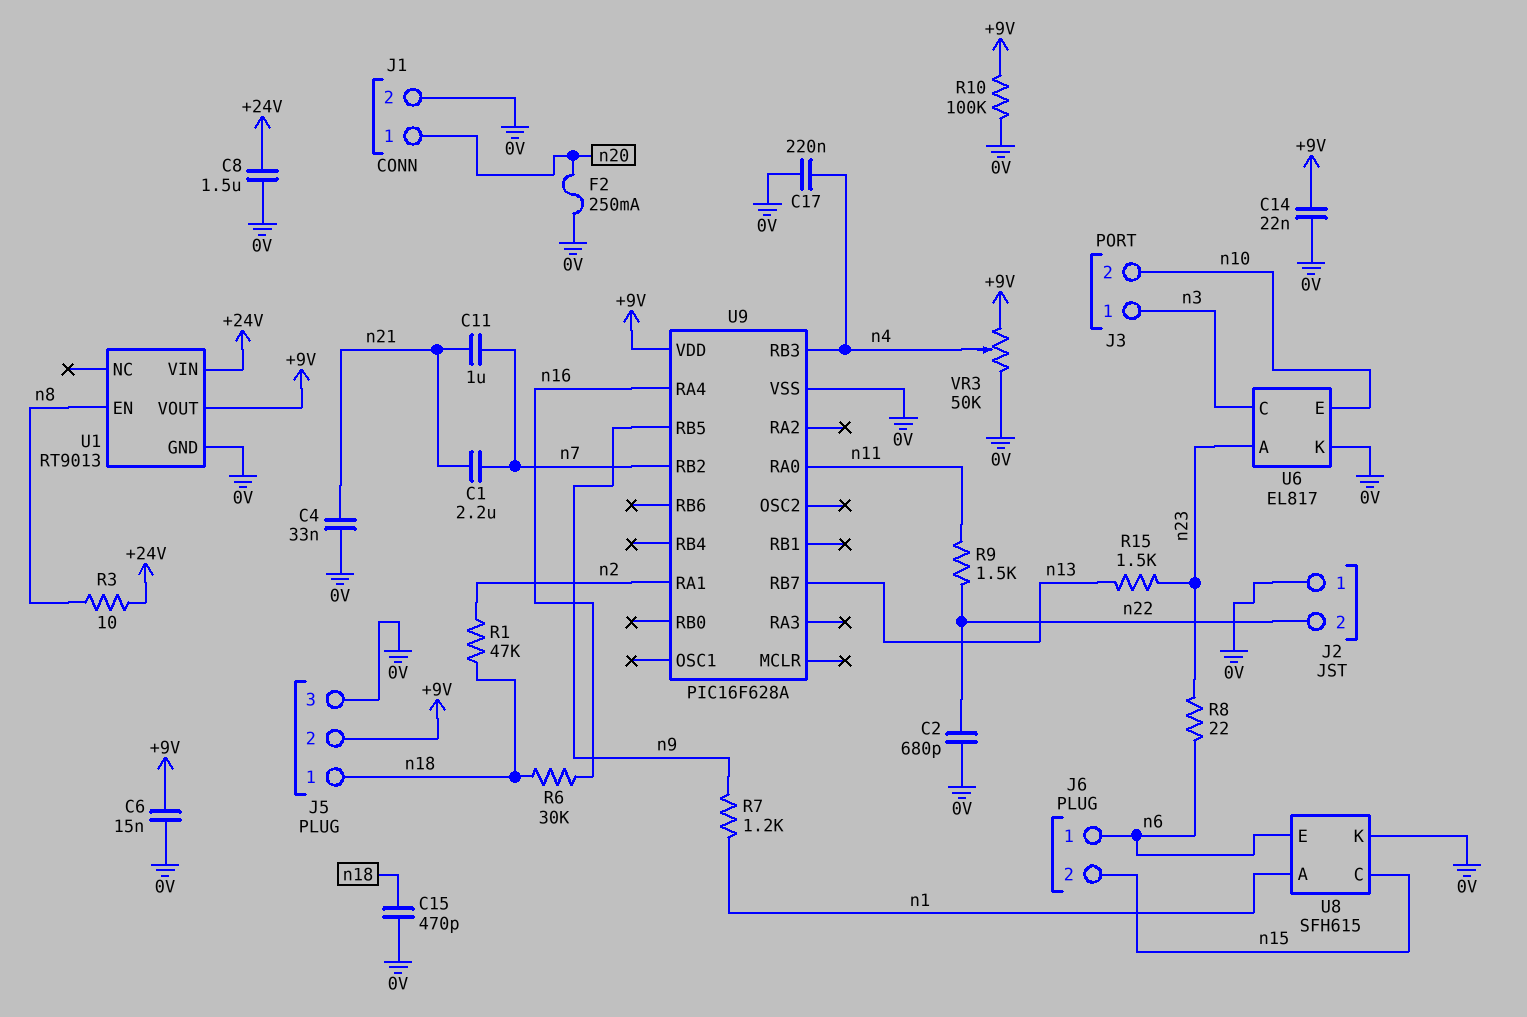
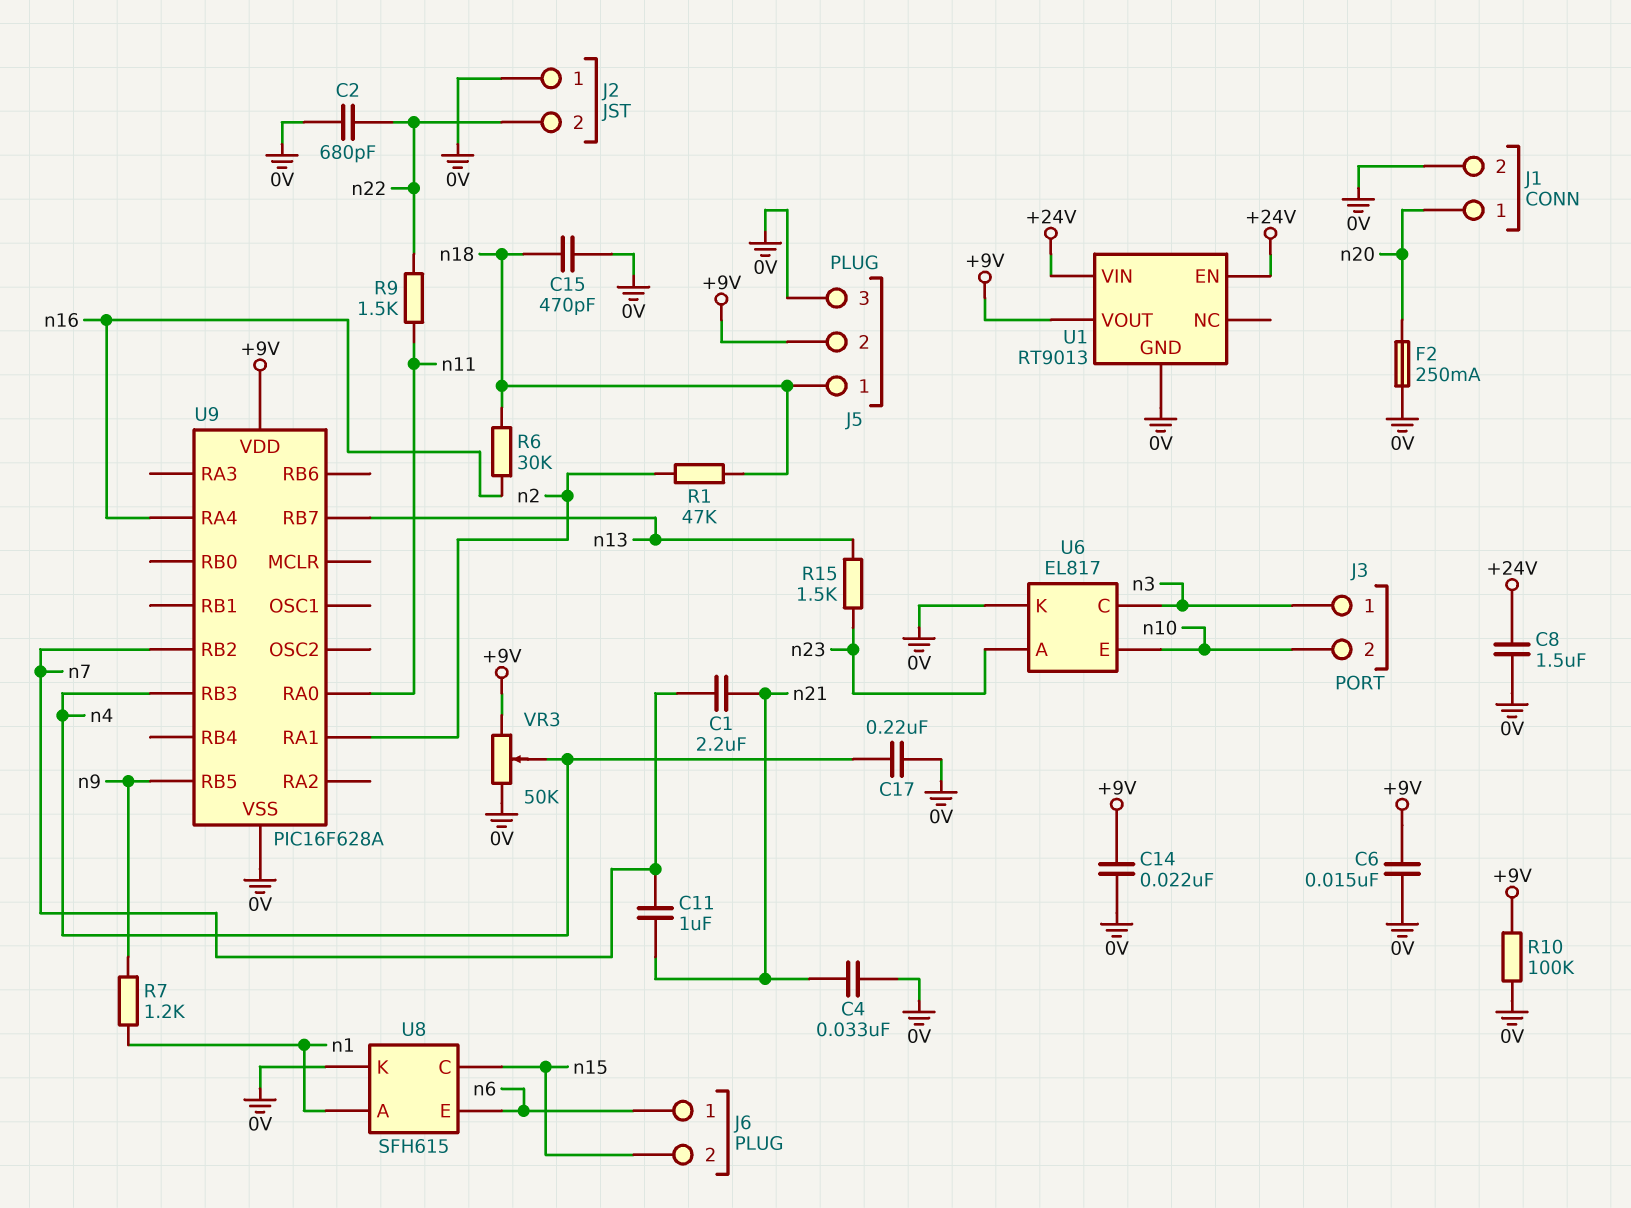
R3: 10 (+24V, n8) -> none
R8: 22 (n6, n23) -> none
U1 pin EN: n8 -> +24V

